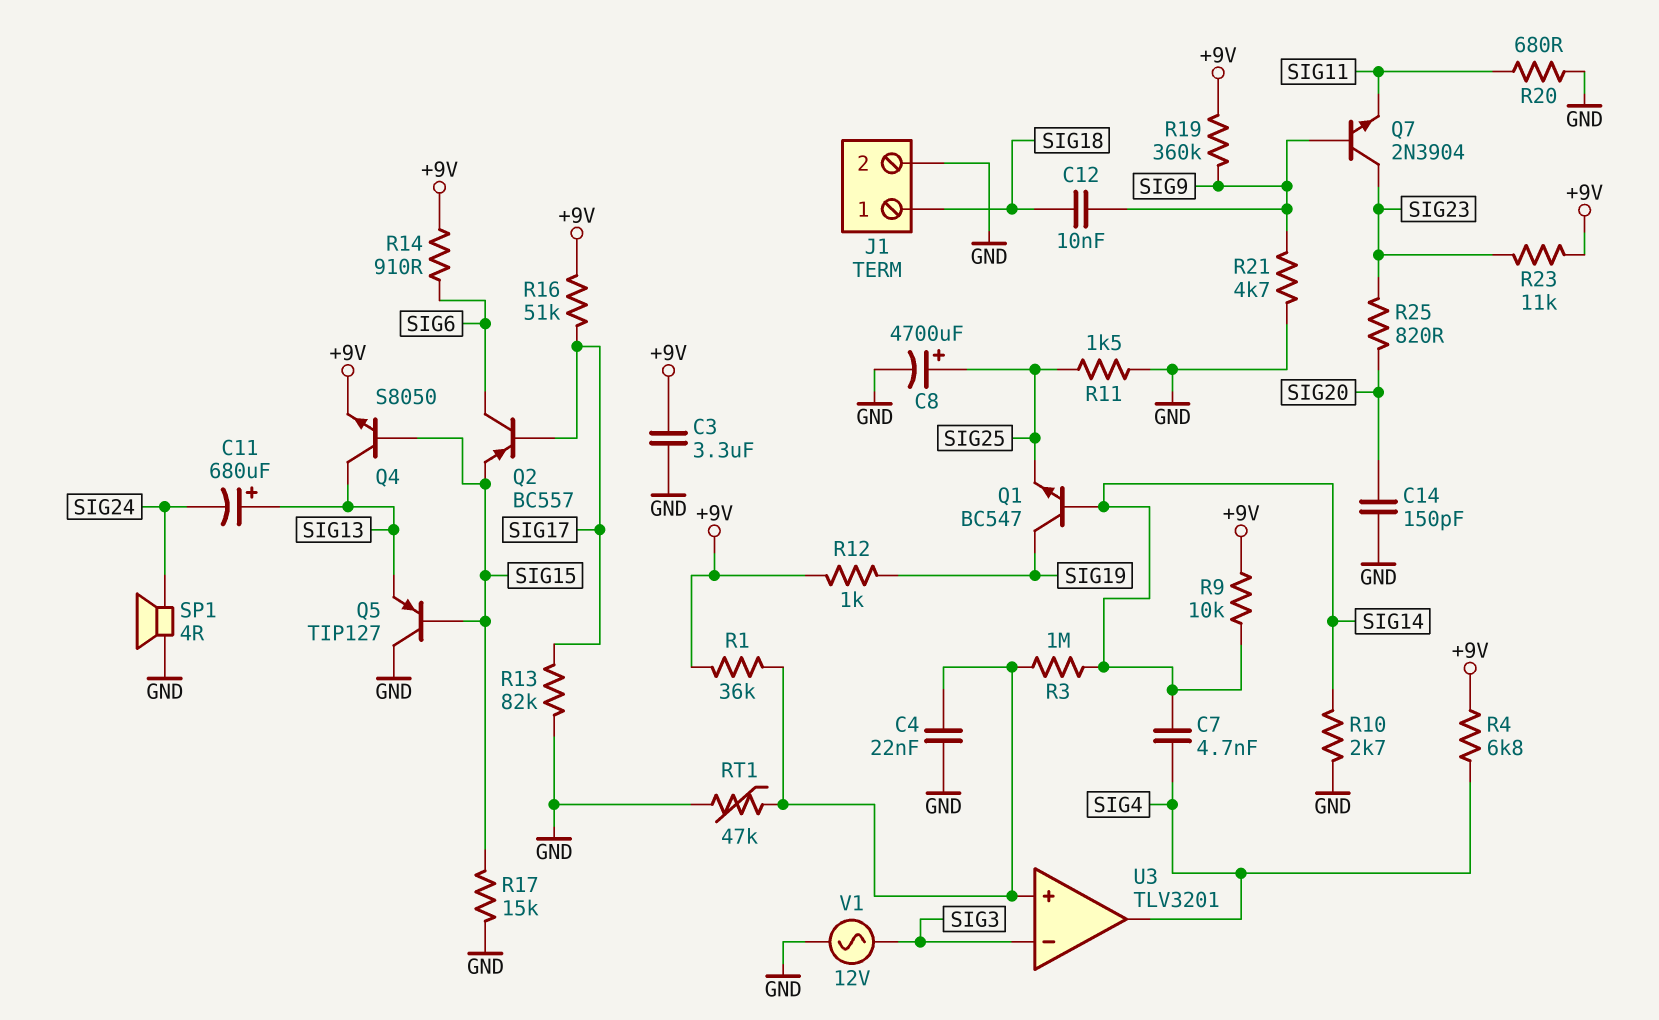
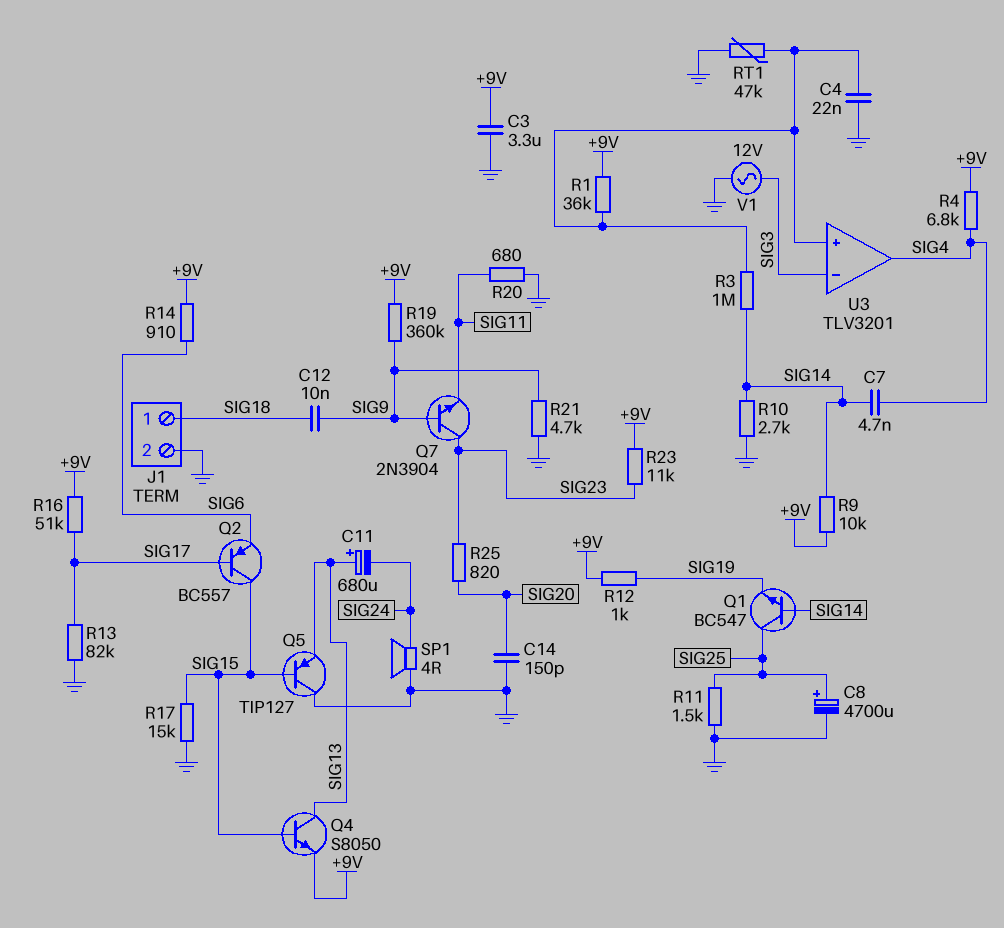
Q1: NPN BC547 (B SIG14, C SIG19, E SIG25) -> NPN BC547 (B SIG14, C SIG25, E SIG19)
Q2: PNP BC557 (B SIG17, C SIG6, E SIG15) -> PNP BC557 (B SIG17, C SIG15, E SIG6)

